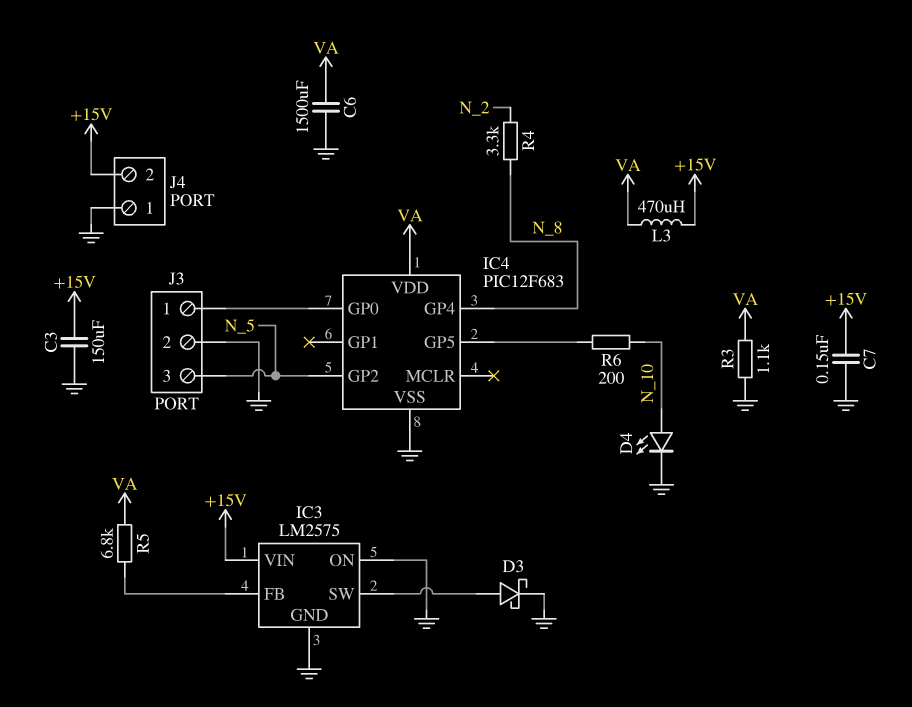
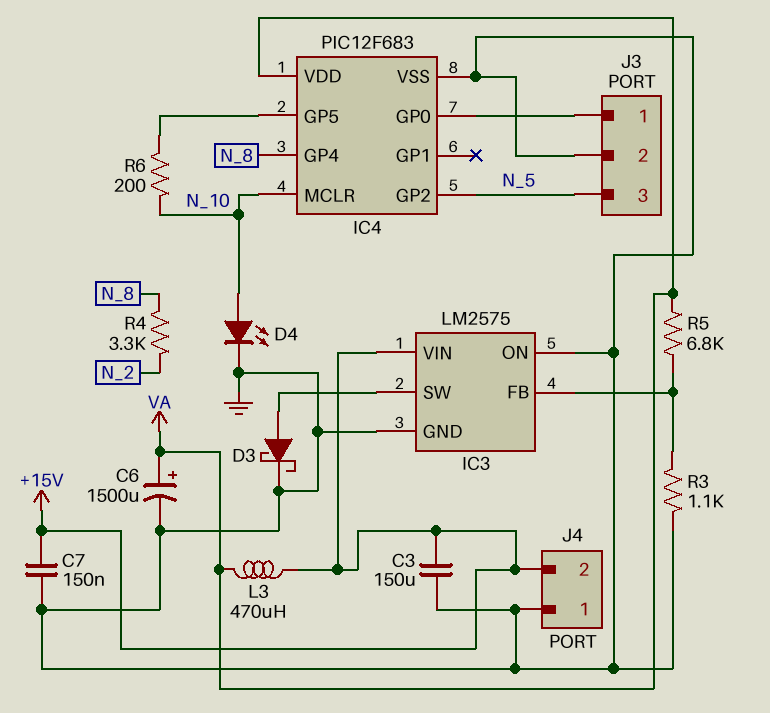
C6: 1500uF (GND, VA) -> 1500uF (plus VA, minus GND)
IC4 pin MCLR: none -> N_10
R3: 1.1k (GND, VA) -> 1.1k (GND, IC3/FB)

